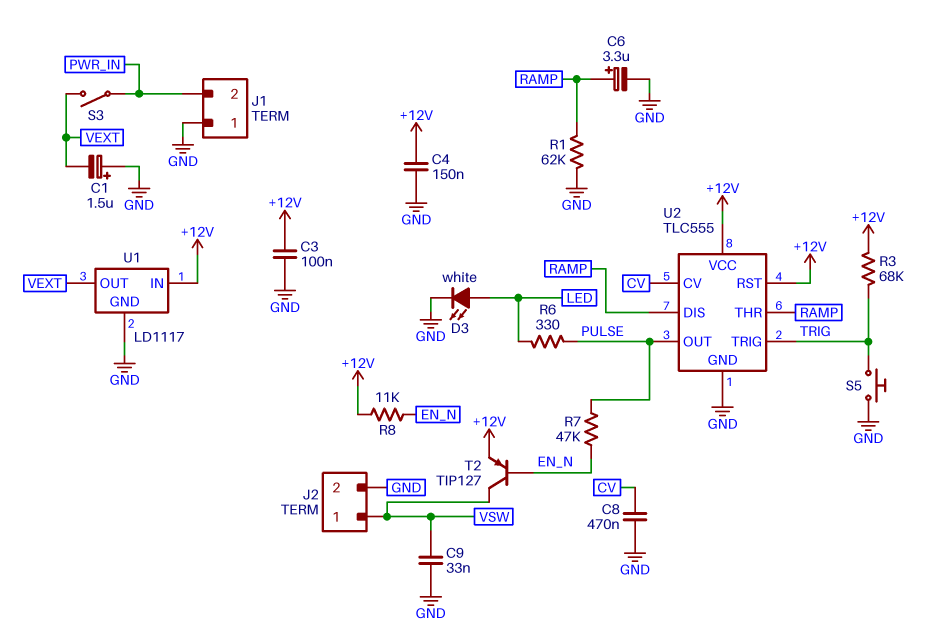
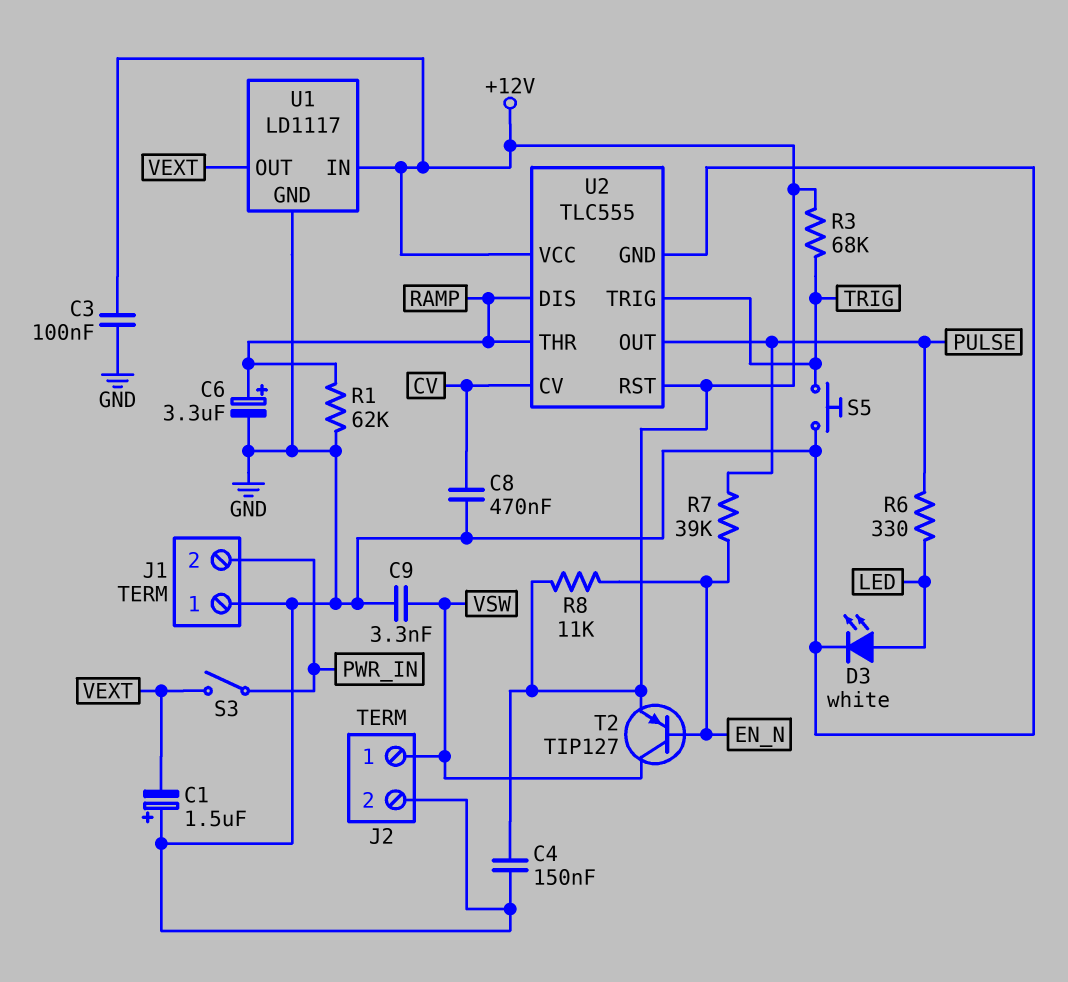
C9: 33nF (GND, VSW) -> 3.3nF (GND, VSW)
R7: 47k (EN_N, PULSE) -> 39k (EN_N, PULSE)

